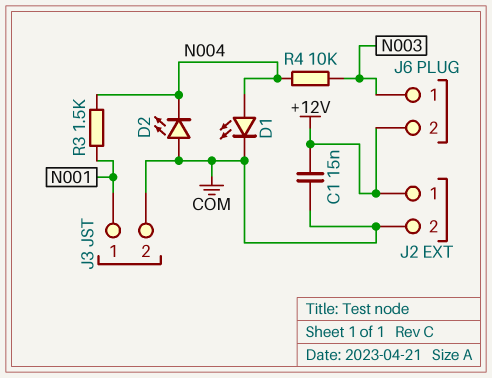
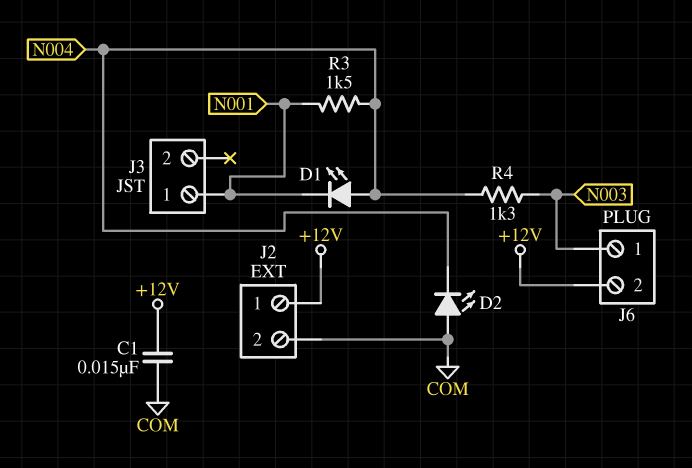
D1: LED (A N004, K COM) -> LED (A N004, K N001)
J3 pin 2: COM -> none
R4: 10k (N003, N004) -> 1.3k (N003, N004)

